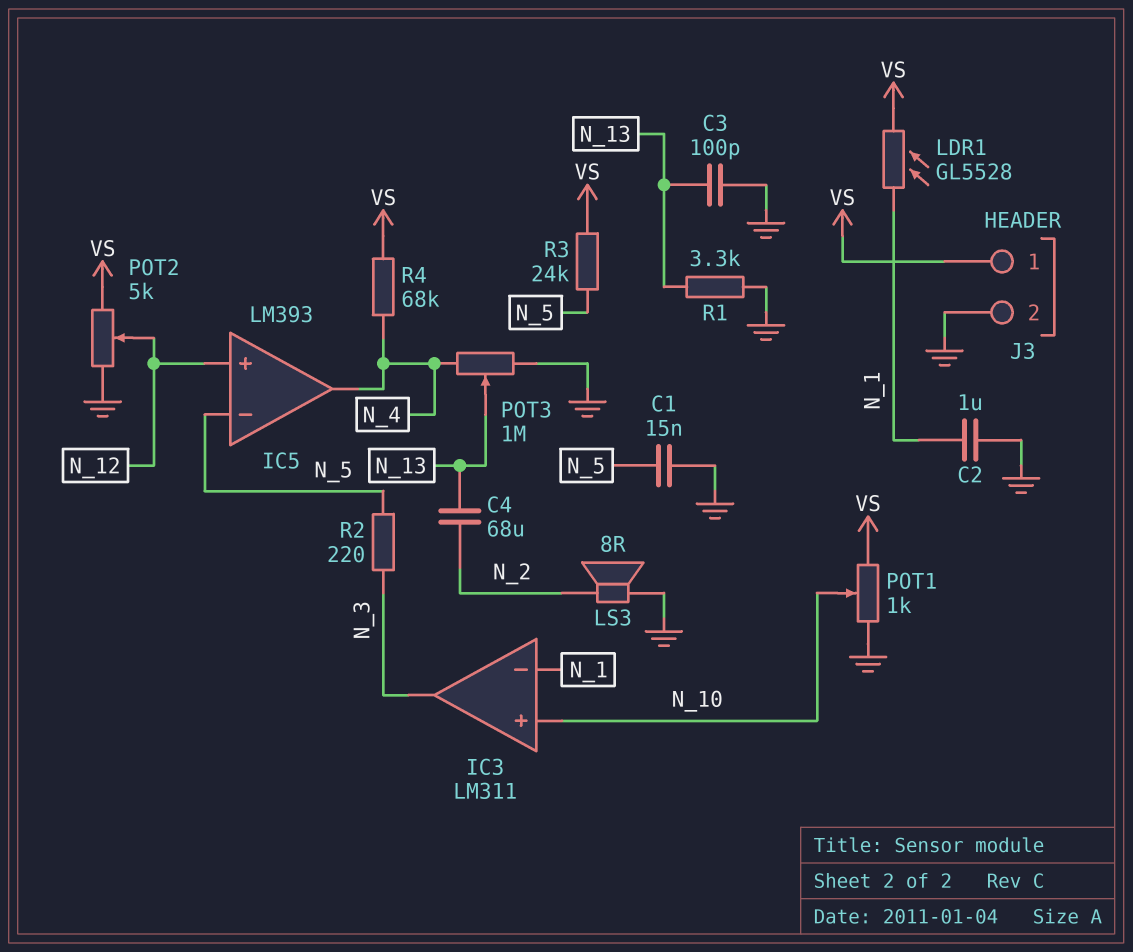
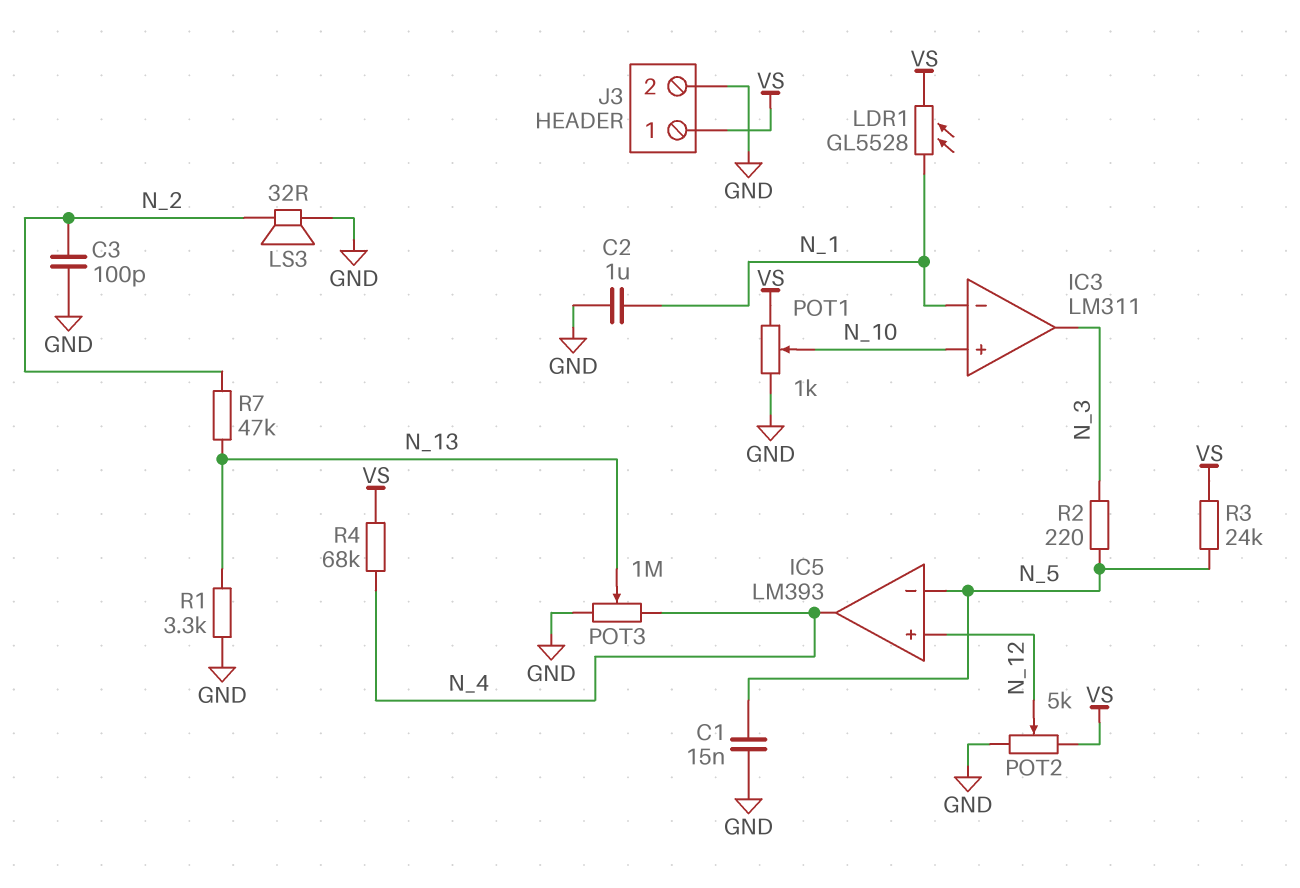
C3: 100pF (GND, N_13) -> 100pF (GND, N_2)
C4: 68uF (N_2, N_13) -> none
LS3: speaker 8R (GND, N_2) -> speaker 32R (GND, N_2)
R7: none -> 47k (N_2, N_13)

